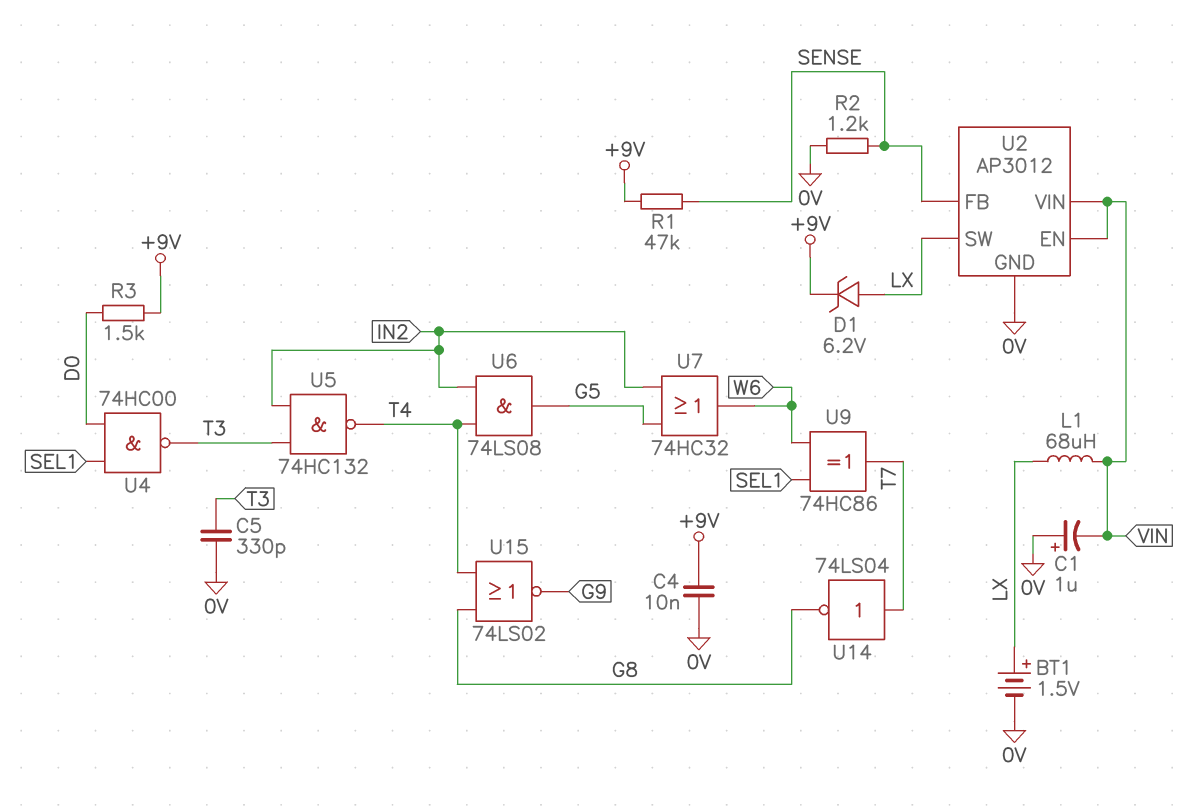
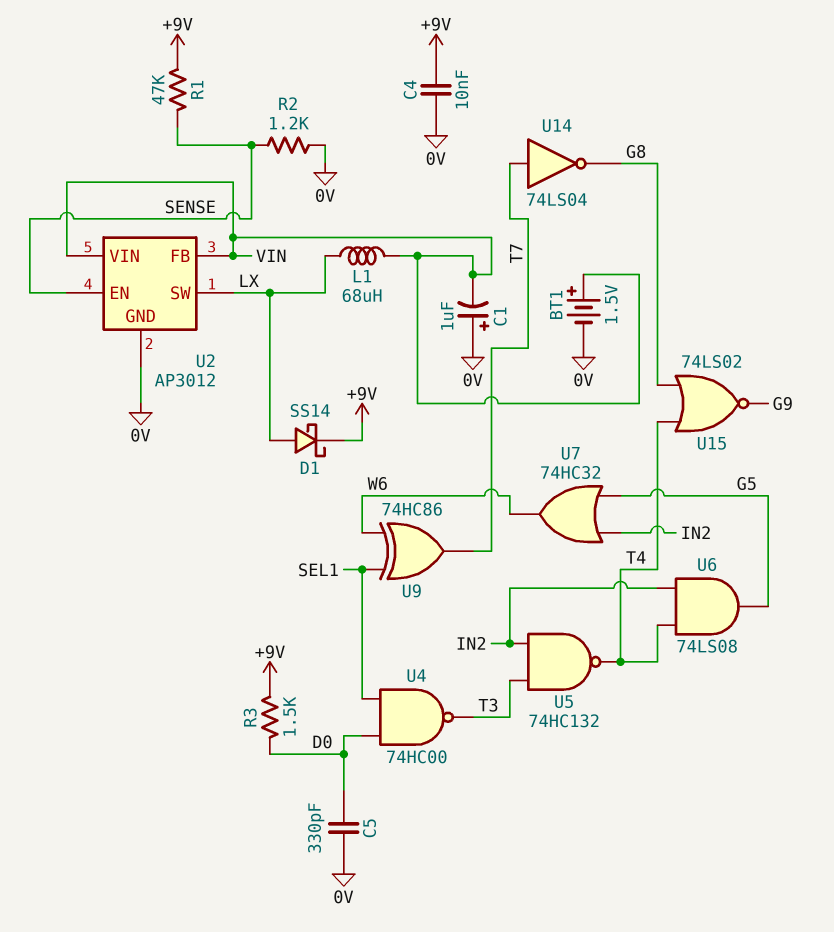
BT1: 1.5V (plus LX, minus 0V) -> 1.5V (plus VIN, minus 0V)
C5: 330pF (0V, T3) -> 330pF (0V, D0)
D1: zener 6.2V (A LX, K +9V) -> schottky SS14 (A LX, K +9V)
U2 pin EN: VIN -> SENSE
U2 pin FB: SENSE -> VIN

